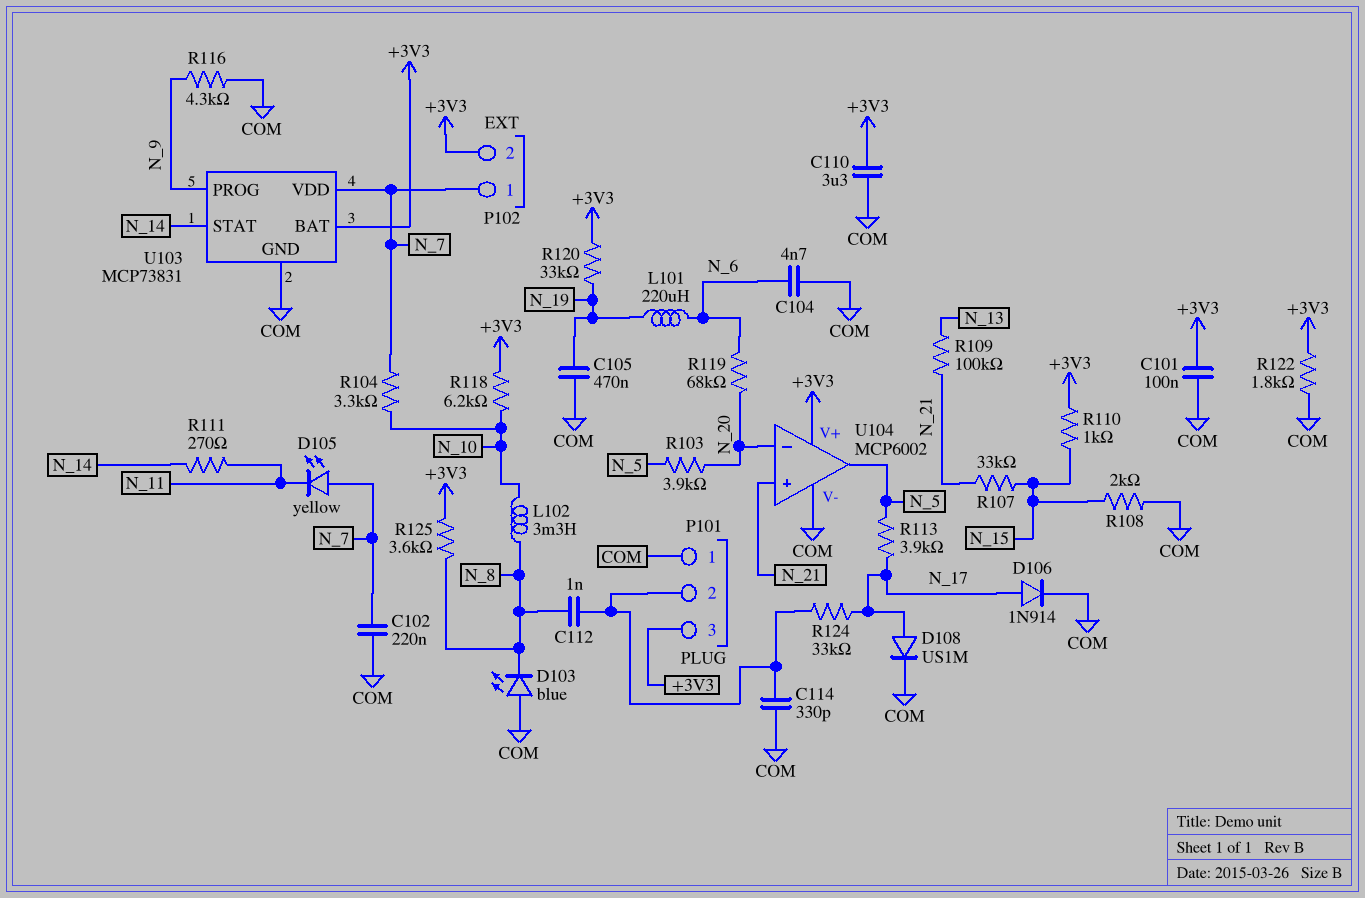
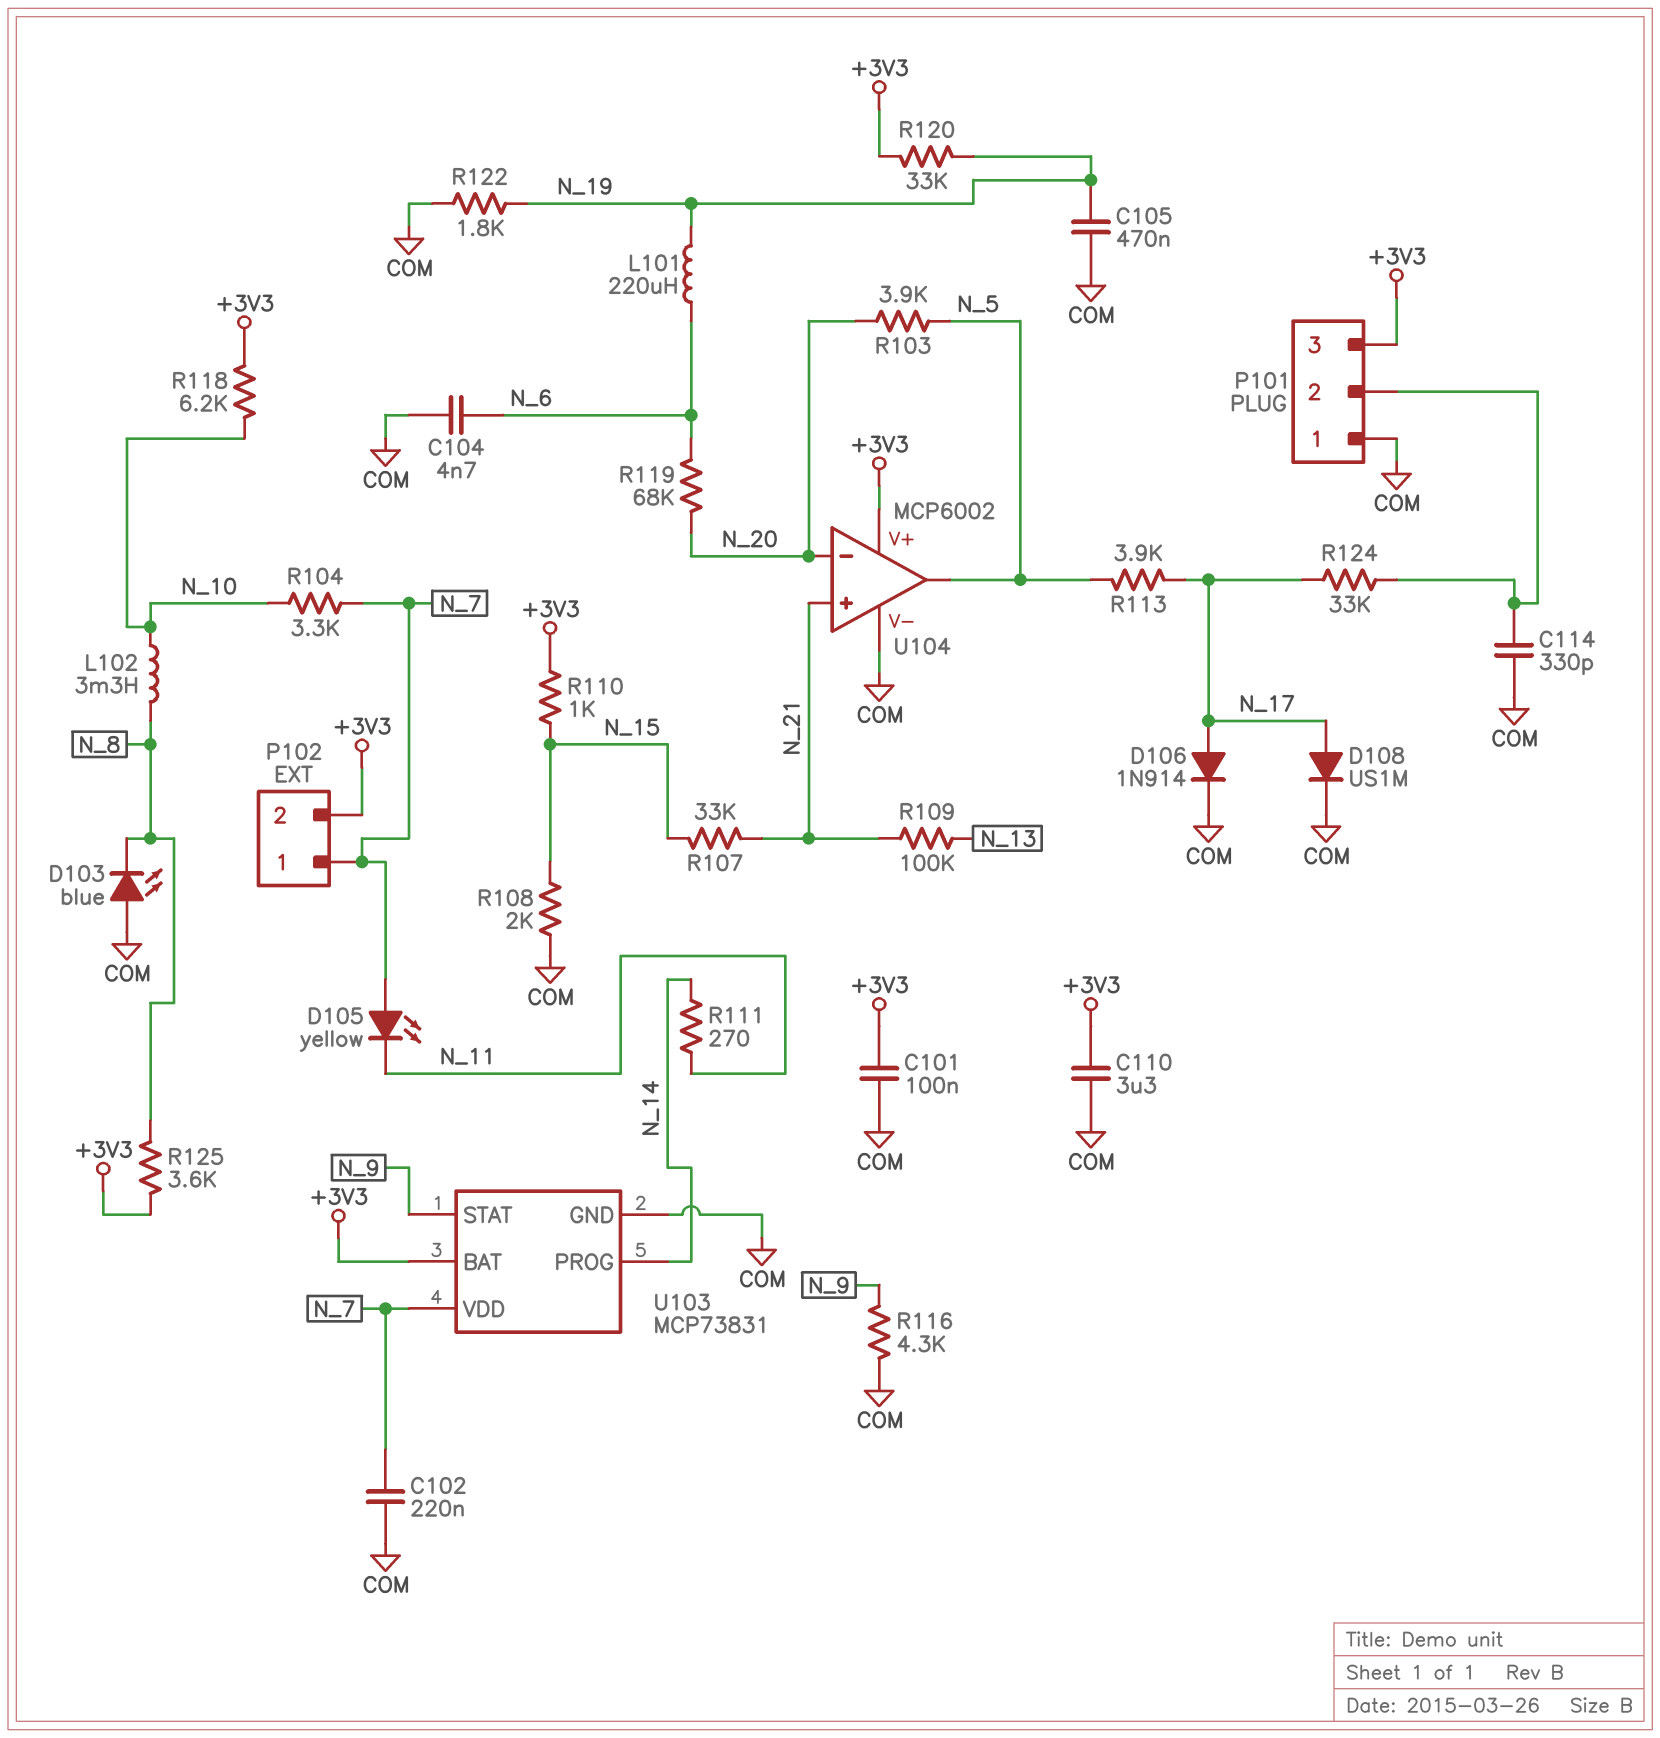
C112: 1nF (N_8, P101/2) -> none
R122: 1.8k (+3V3, COM) -> 1.8k (COM, N_19)
U103 pin PROG: N_9 -> N_14
U103 pin STAT: N_14 -> N_9

